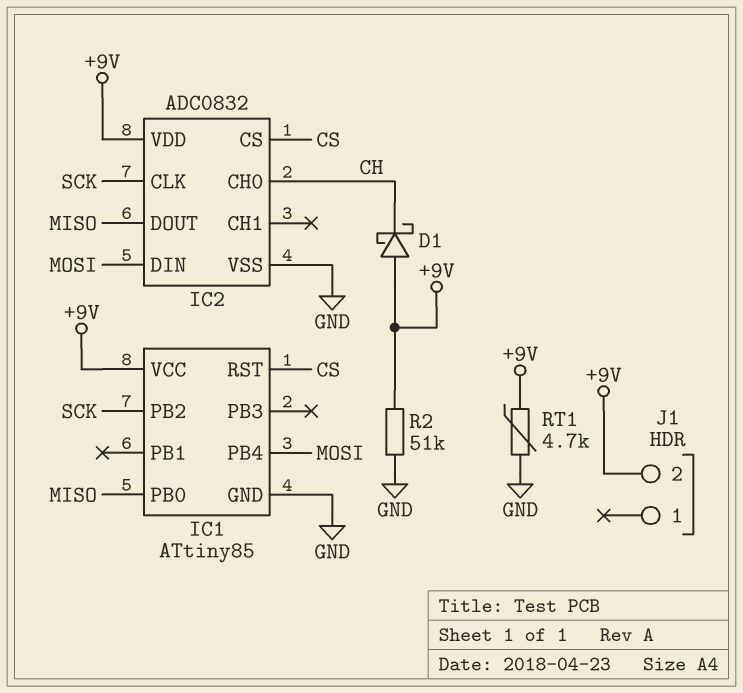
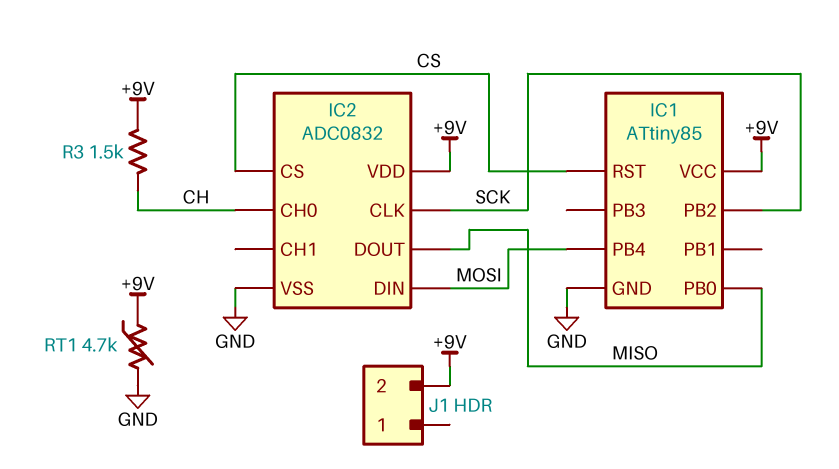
D1: schottky (A +9V, K CH) -> none
R2: 51k (+9V, GND) -> none
R3: none -> 1.5k (+9V, CH)

